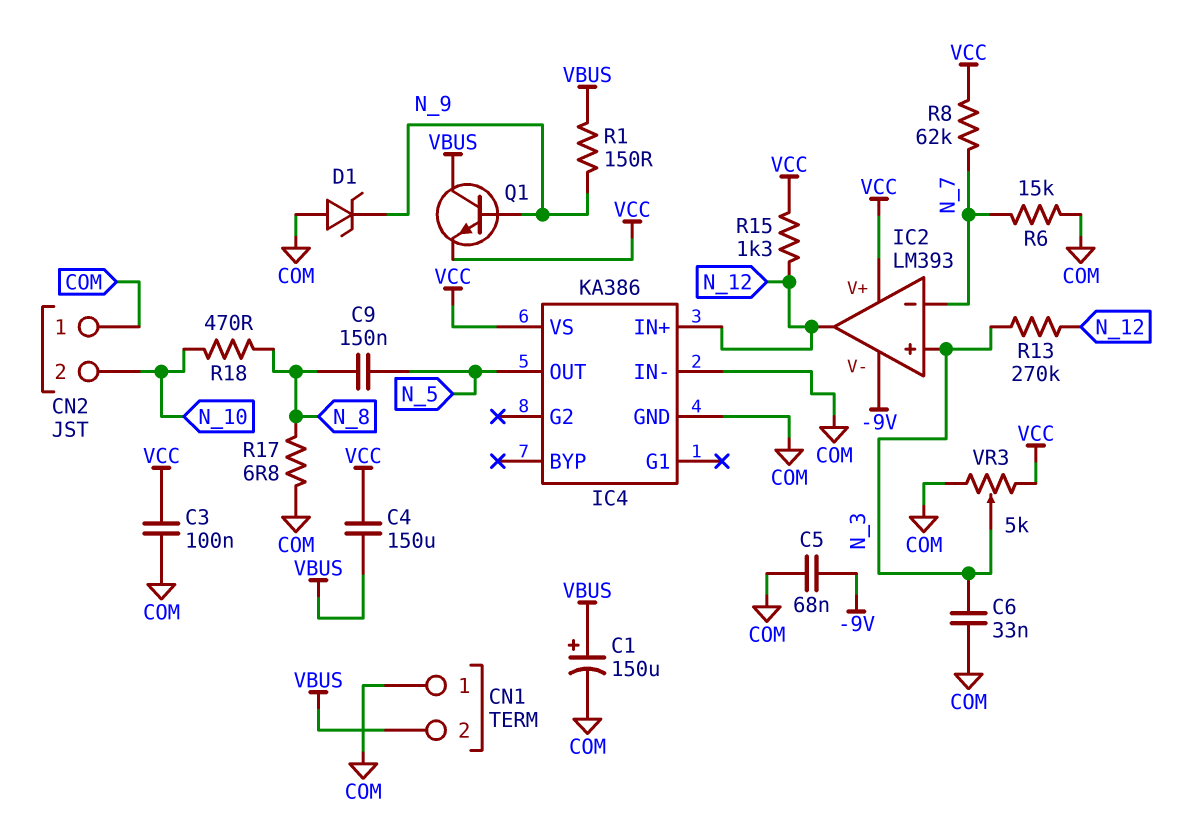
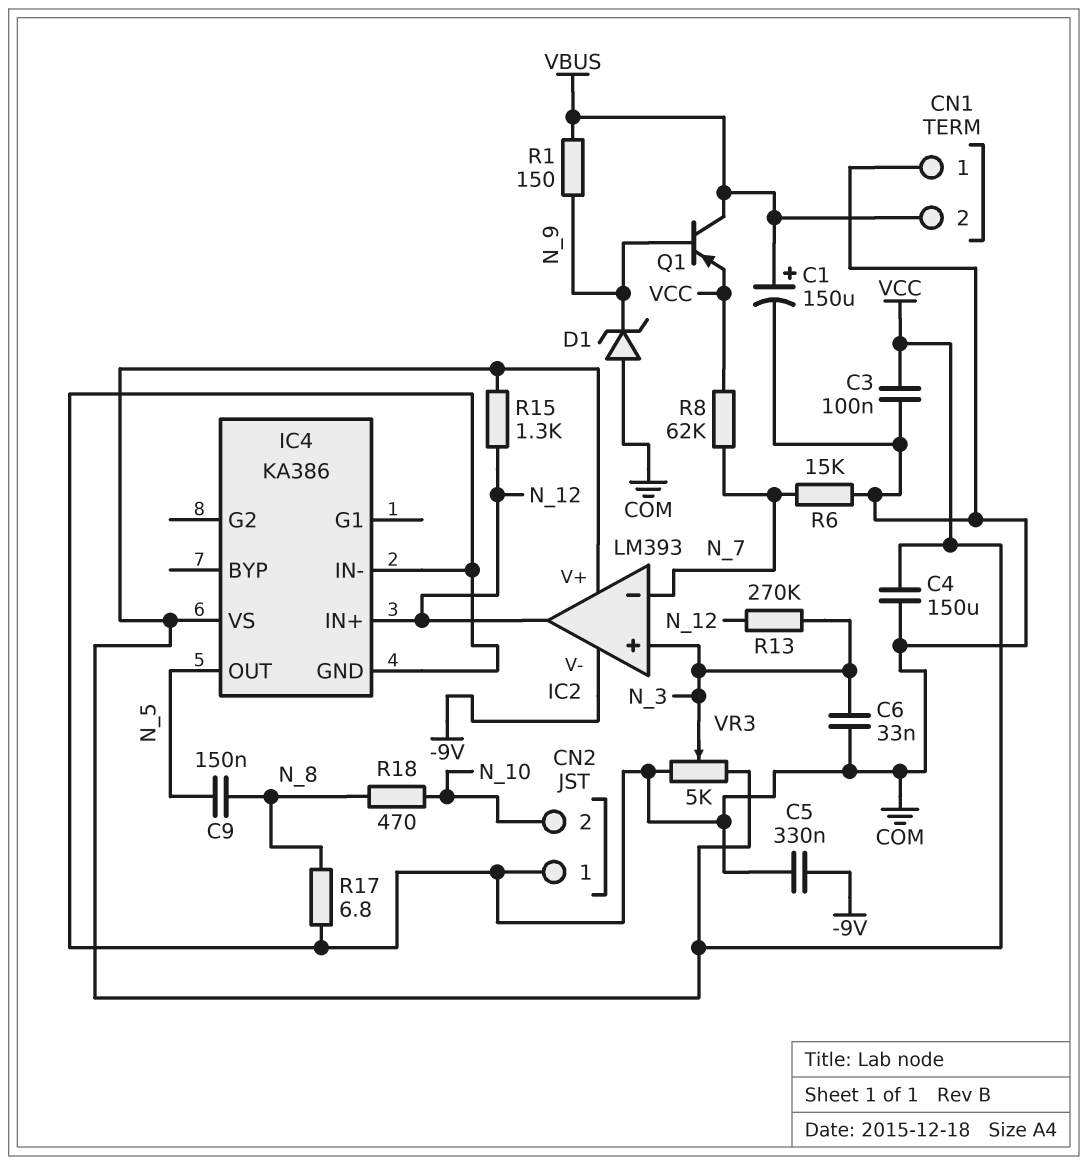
C4: 150uF (VBUS, VCC) -> 150uF (COM, VCC)
C5: 68nF (-9V, COM) -> 330nF (-9V, COM)
Q1: NPN (B N_9, C VBUS, E VCC) -> PNP (B N_9, C VBUS, E VCC)

